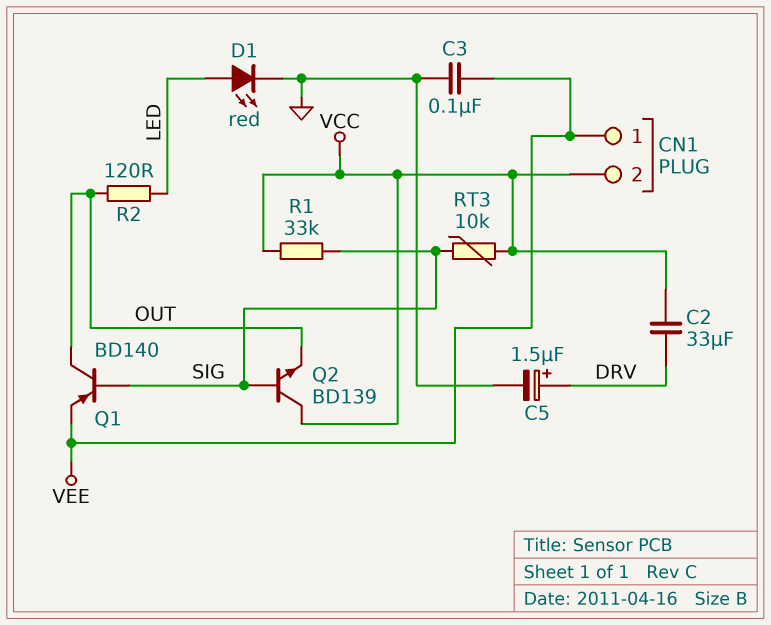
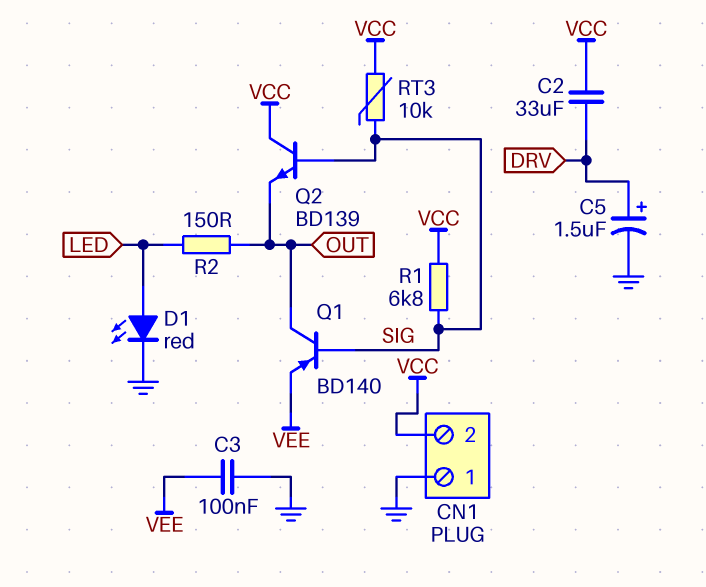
CN1 pin 1: VEE -> GND
R1: 33k (SIG, VCC) -> 6.8k (SIG, VCC)
R2: 120 (LED, OUT) -> 150 (LED, OUT)

